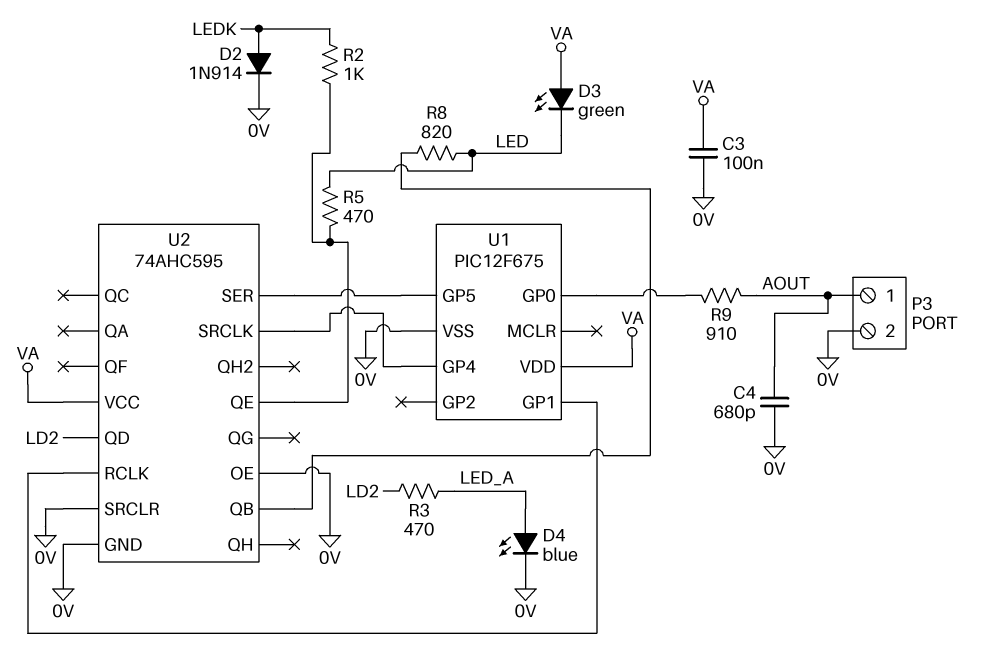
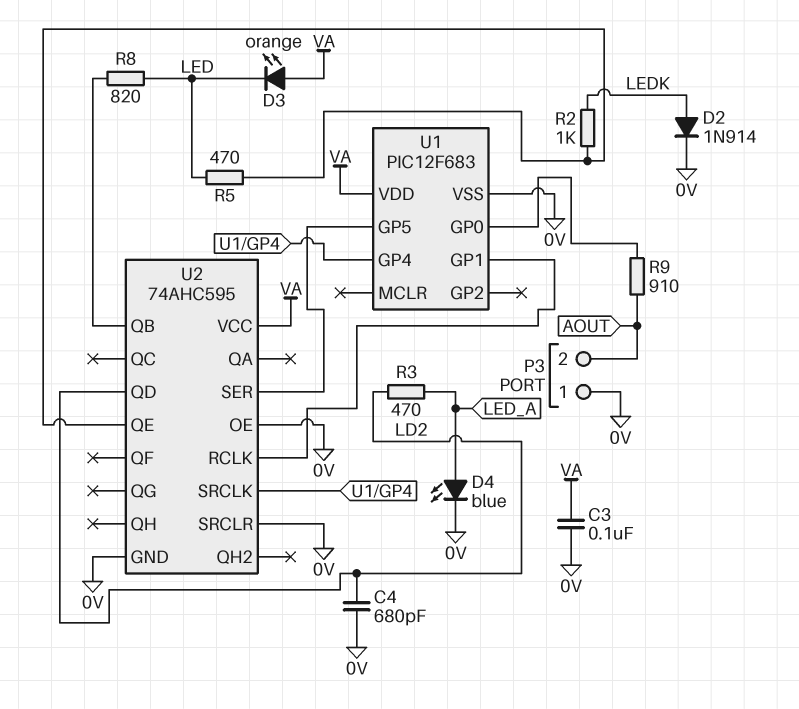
C4: 680pF (0V, AOUT) -> 680pF (0V, LD2)
D3: LED green (A VA, K LED) -> LED orange (A VA, K LED)
P3 pin 1: AOUT -> 0V
P3 pin 2: 0V -> AOUT
U1: PIC12F675 -> PIC12F683

